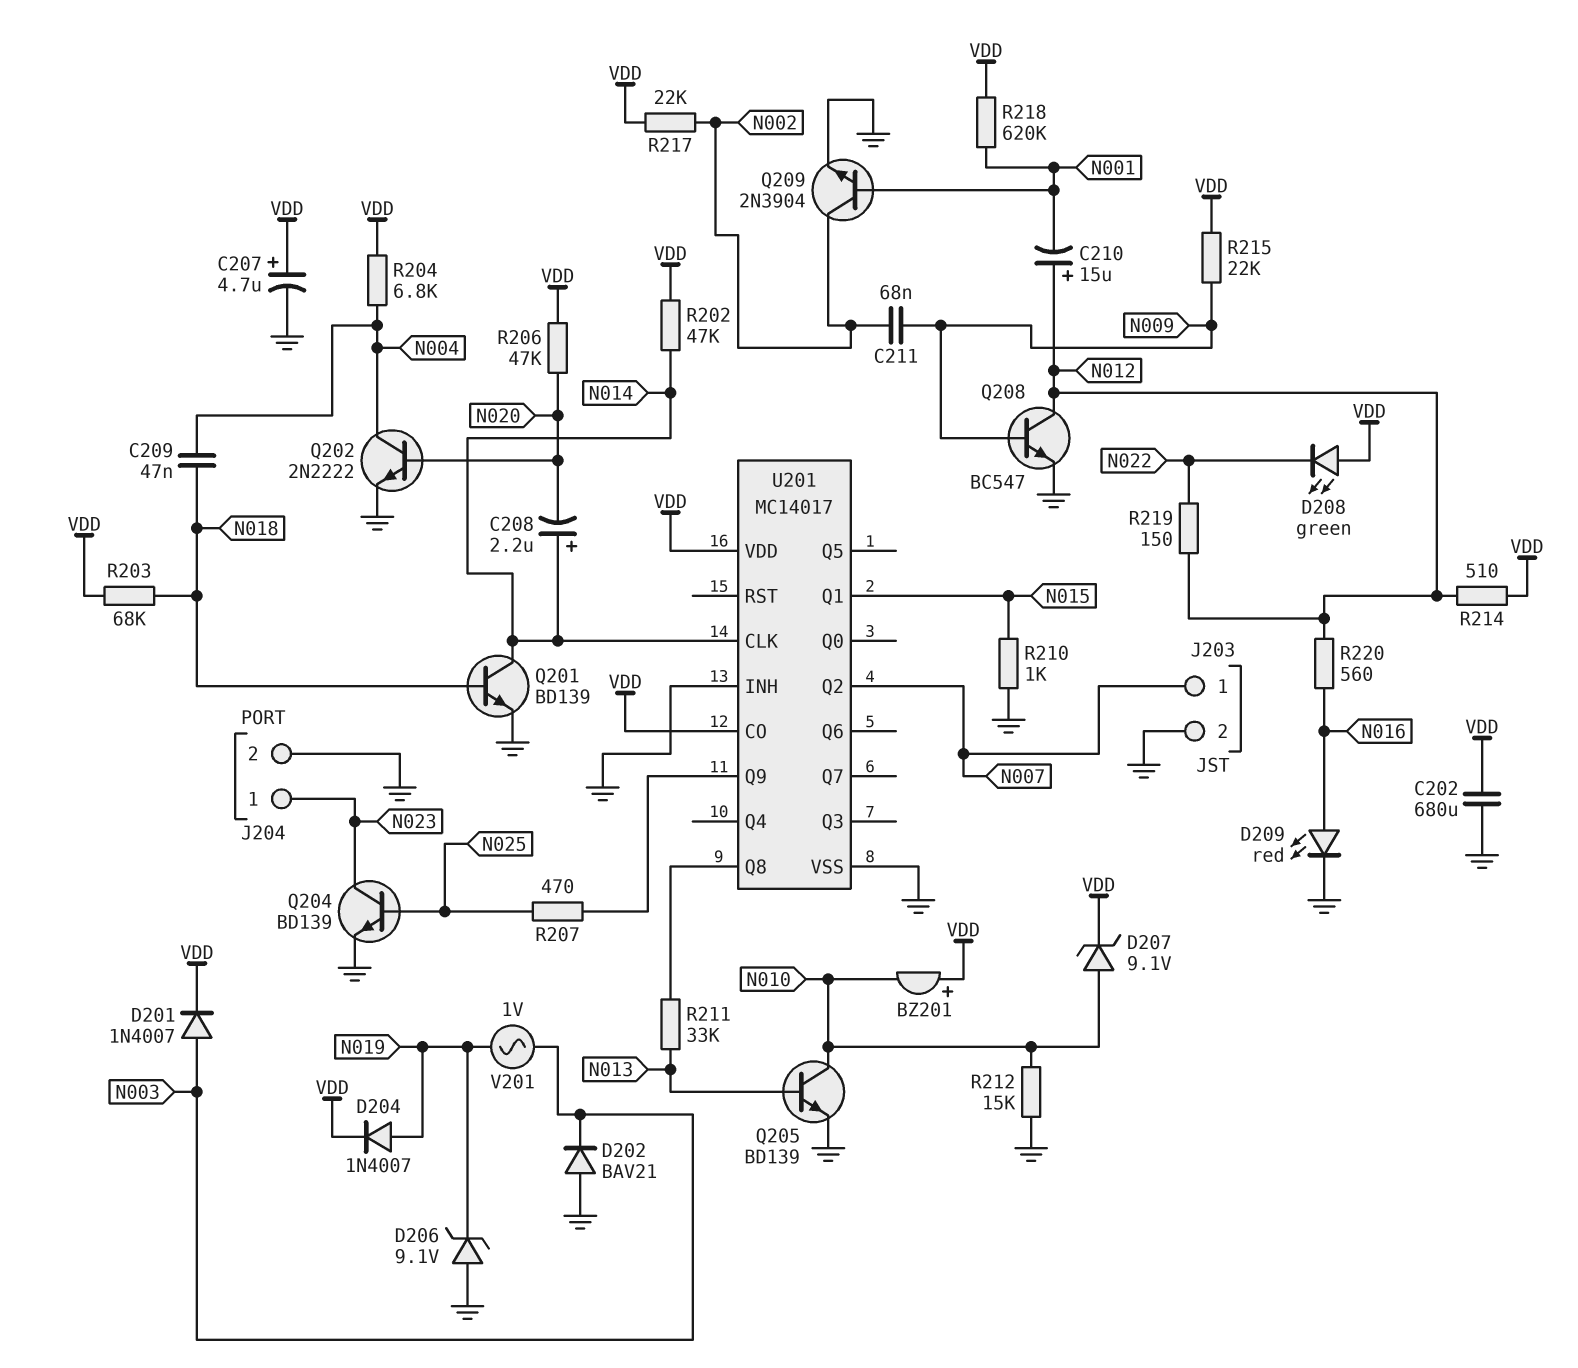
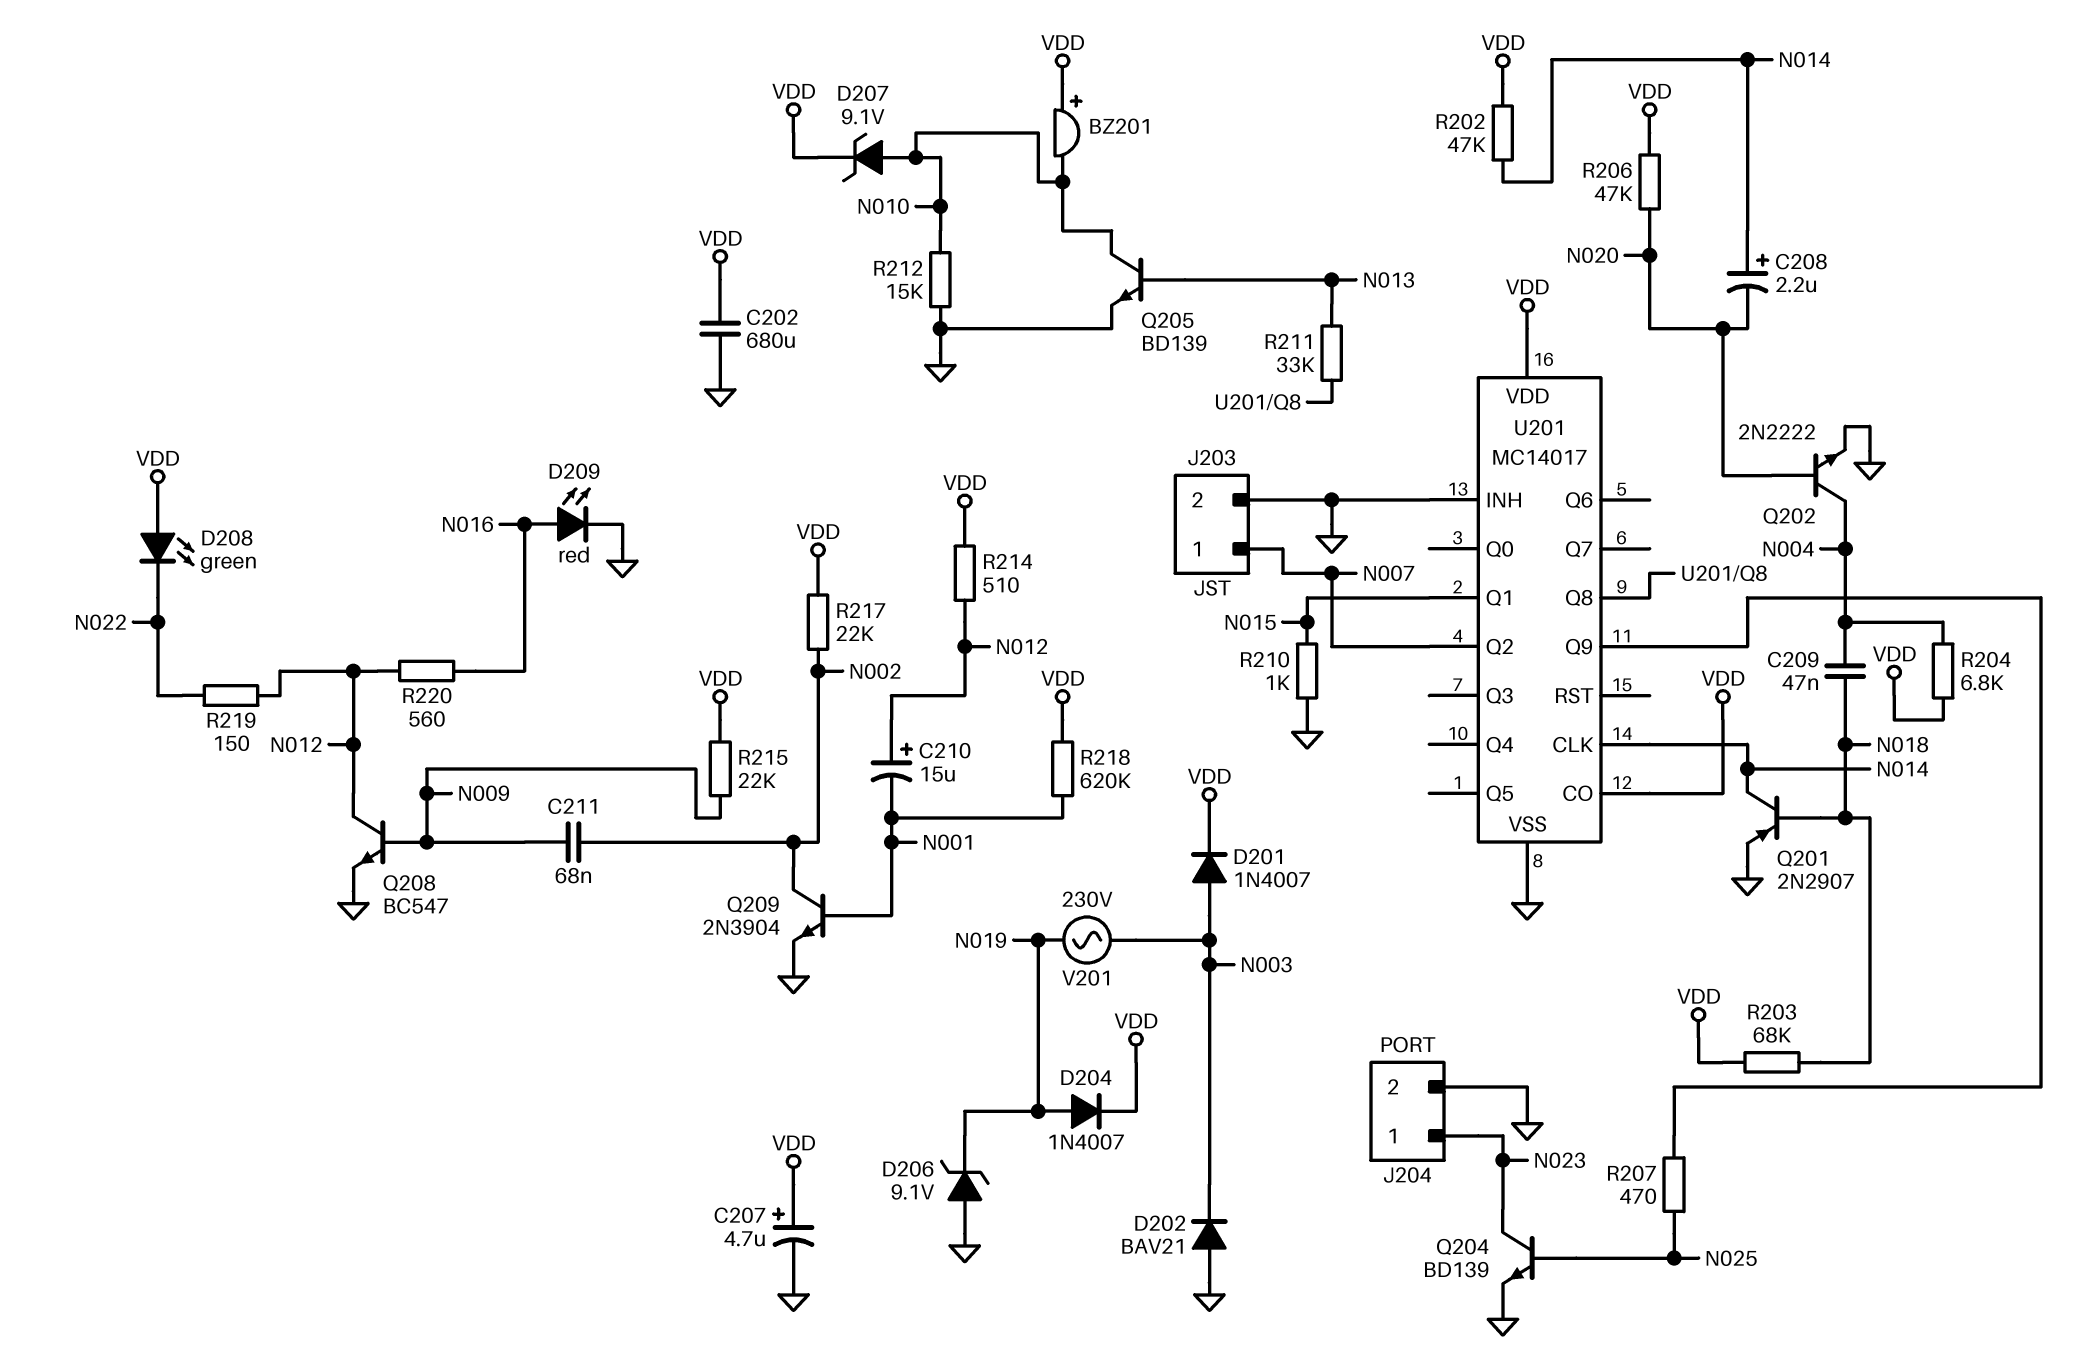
Q201: NPN BD139 (B N018, C N014, E GND) -> PNP 2N2907 (B N018, C N014, E GND)
V201: AC 1V (N003, N019) -> AC 230V (N003, N019)

